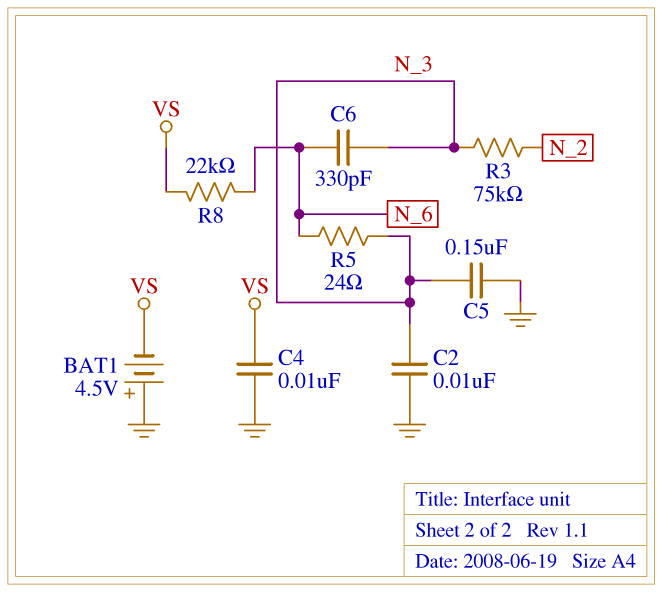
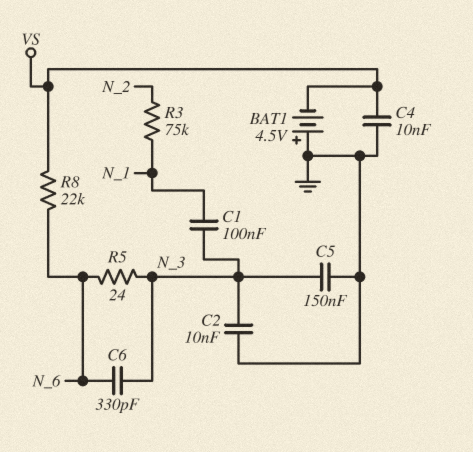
C1: none -> 100nF (N_1, N_3)
R3: 75k (N_2, N_3) -> 75k (N_1, N_2)

